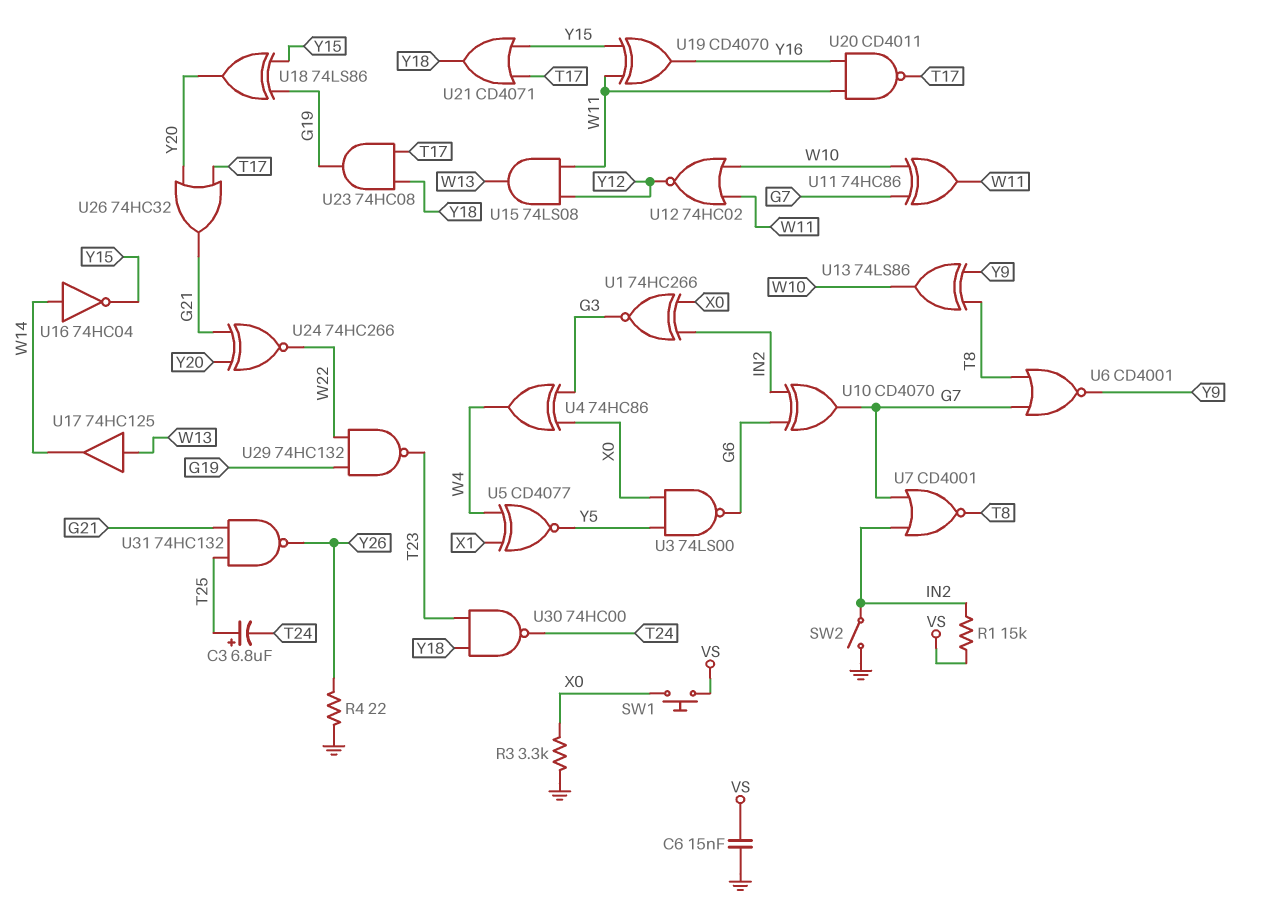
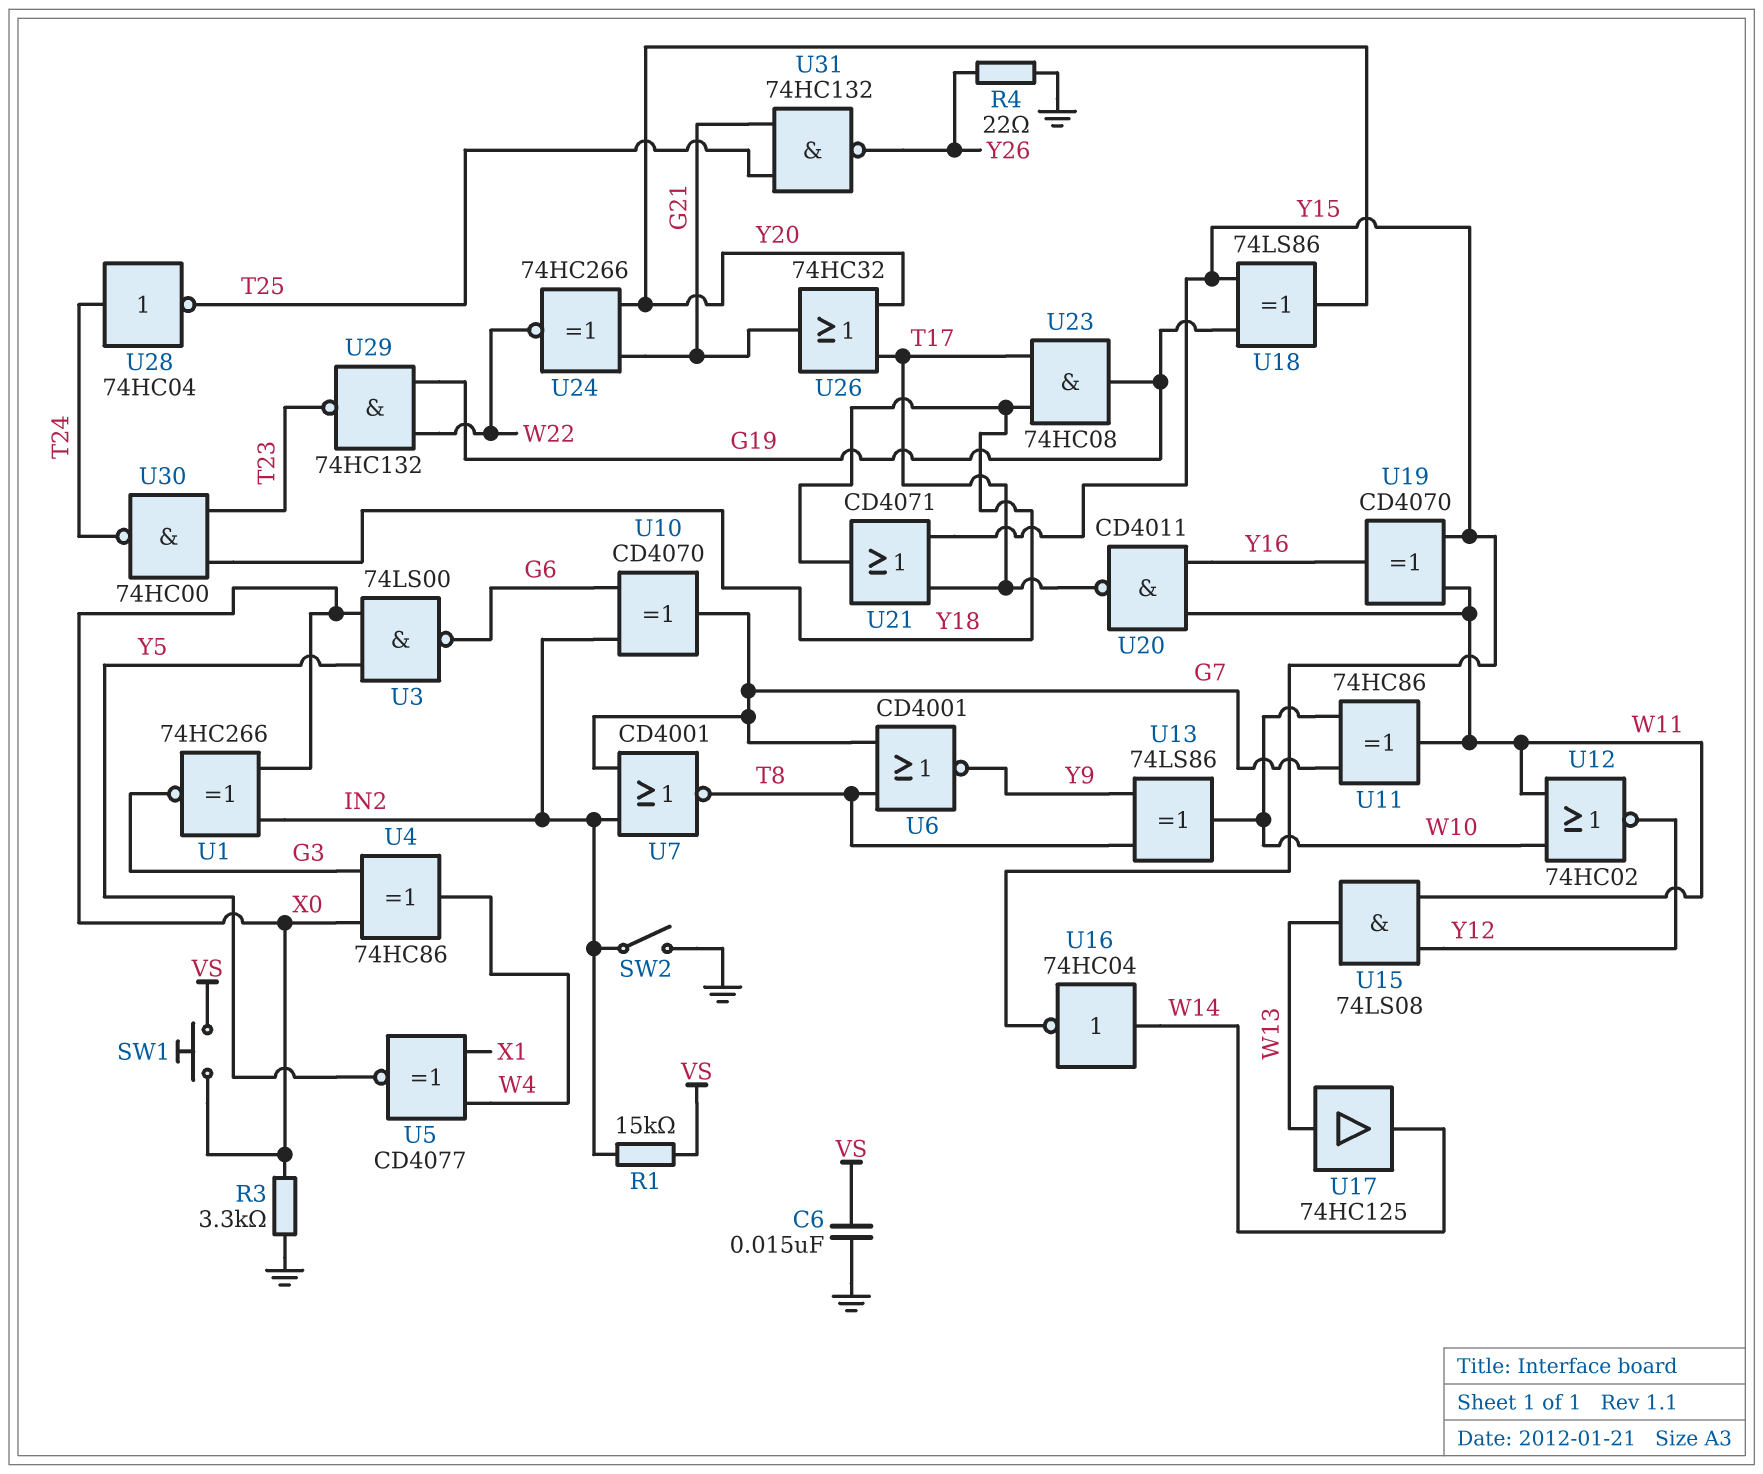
C3: 6.8uF (plus T25, minus T24) -> none
U28: none -> NOT 74HC04 (in T24, out T25)

